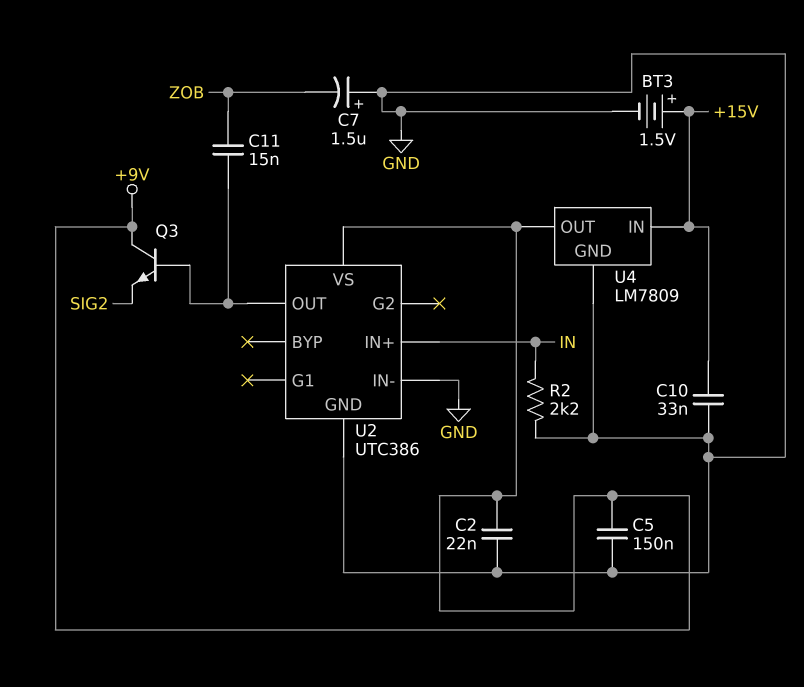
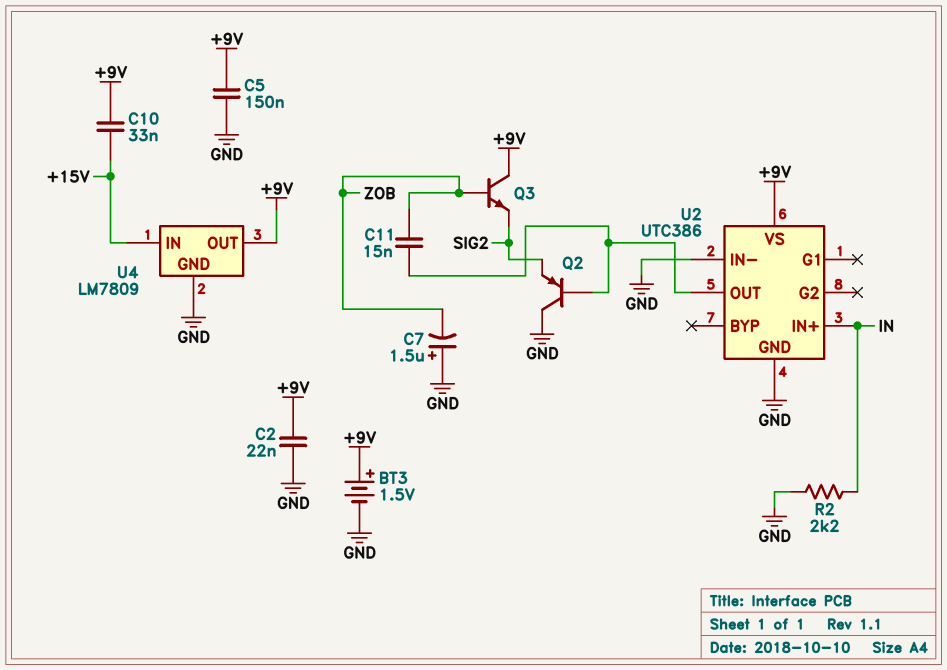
BT3: 1.5V (plus +15V, minus GND) -> 1.5V (plus +9V, minus GND)
C10: 33nF (+15V, GND) -> 33nF (+9V, +15V)
Q2: none -> PNP (B U2/OUT, C GND, E SIG2)
Q3: NPN (B U2/OUT, C +9V, E SIG2) -> NPN (B ZOB, C +9V, E SIG2)

